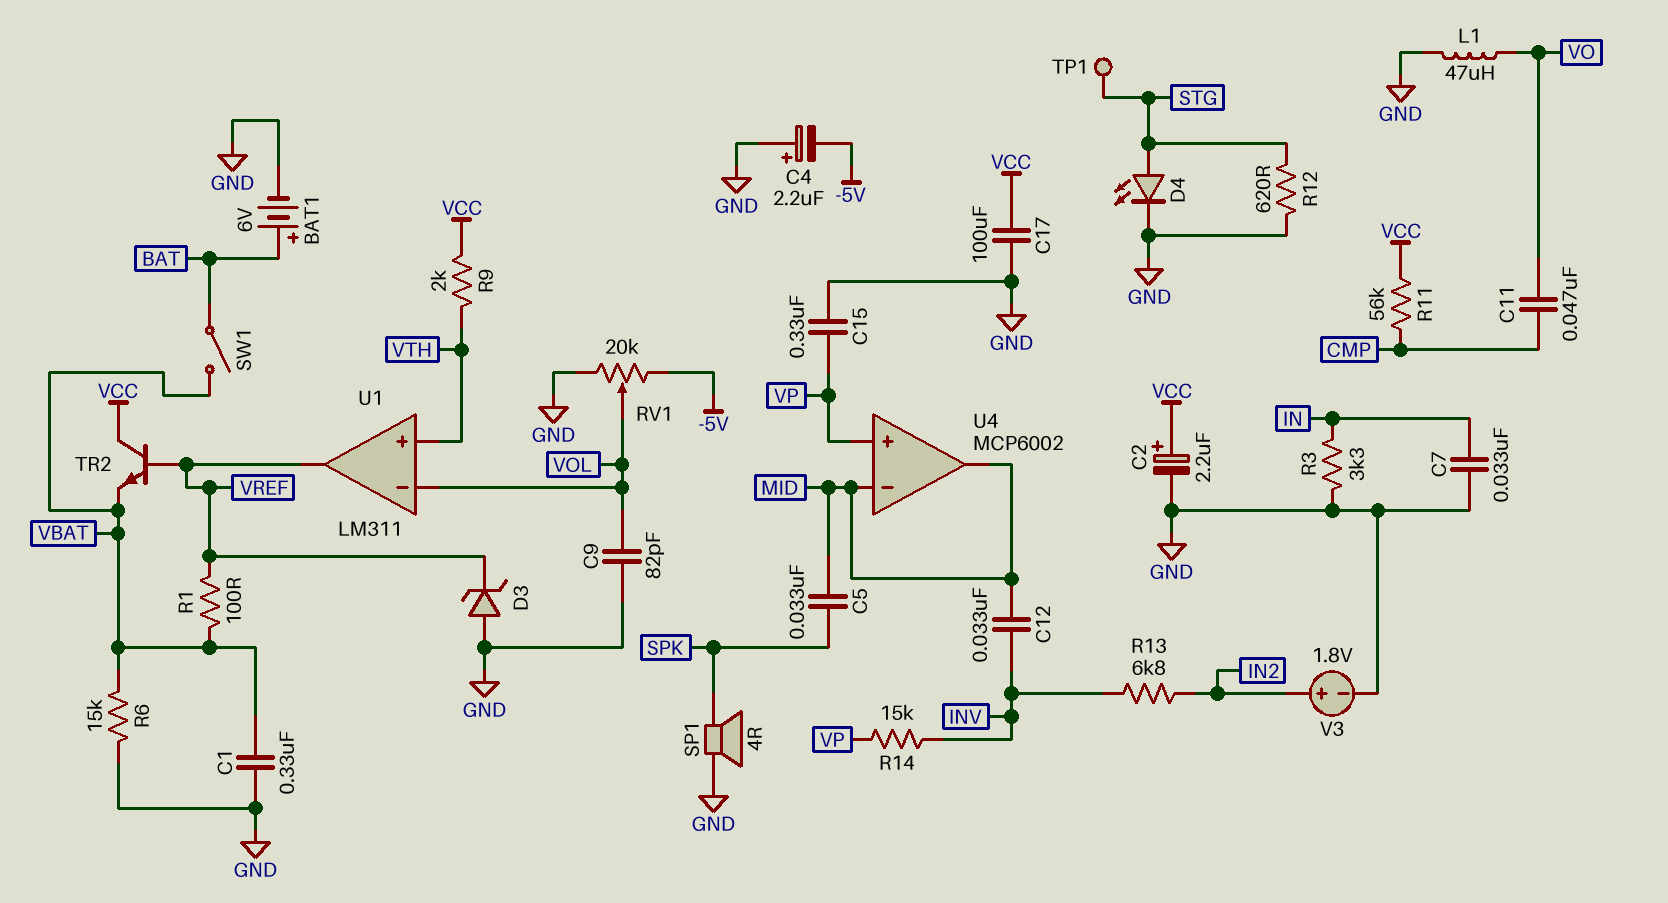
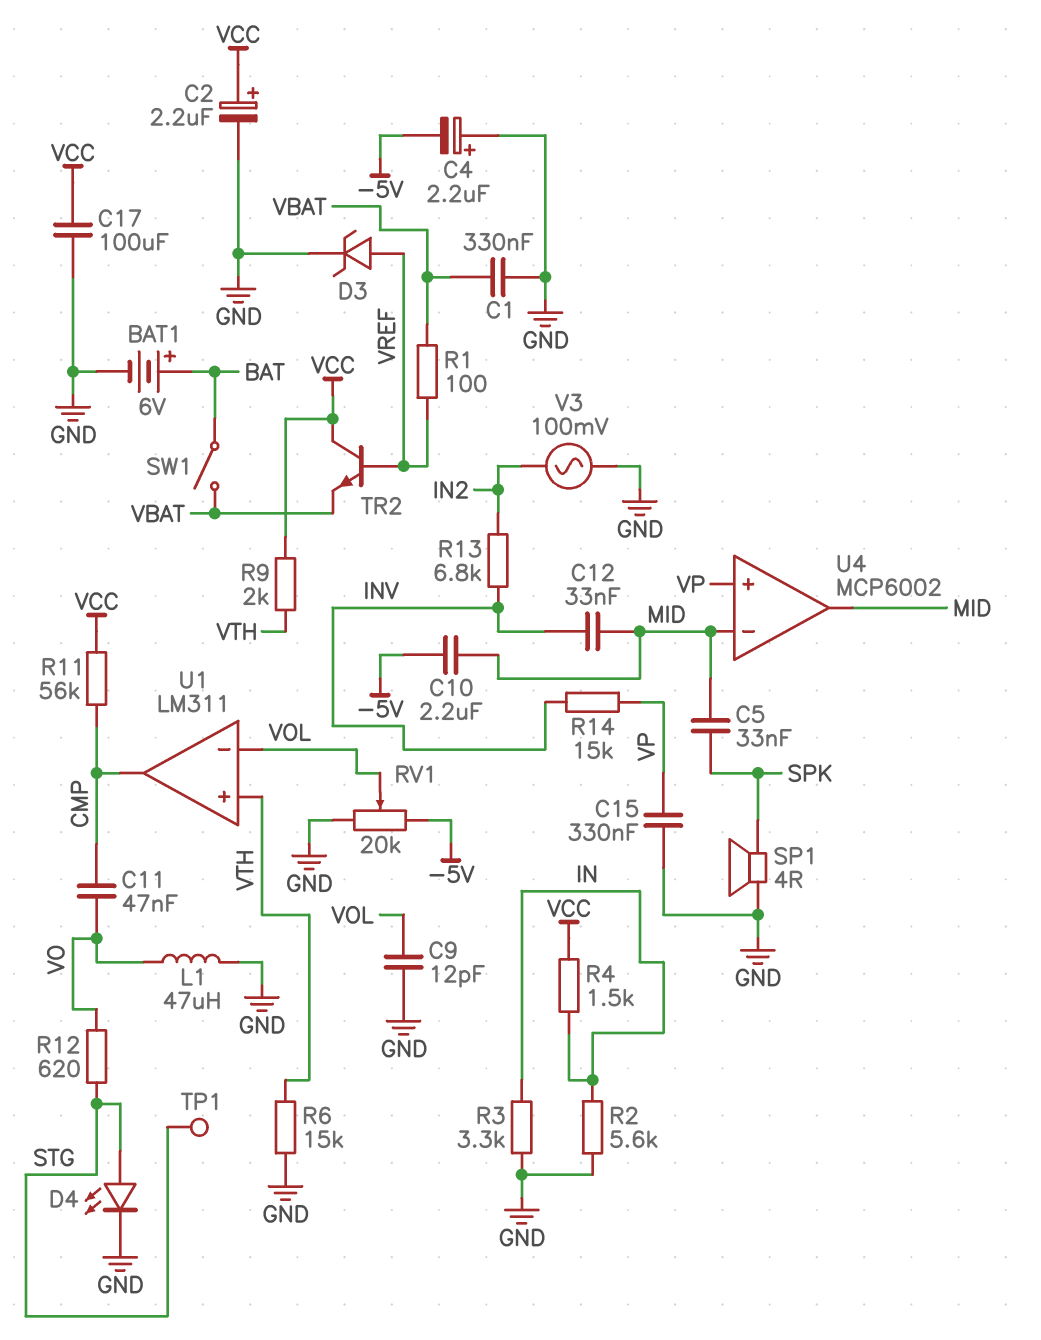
C7: 33nF (GND, IN) -> none
C9: 82pF (GND, VOL) -> 12pF (GND, VOL)
C10: none -> 2.2uF (-5V, MID)
D3: zener (A GND, K VREF) -> zener (A VREF, K GND)
R2: none -> 5.6k (GND, IN)
R4: none -> 1.5k (IN, VCC)
R6: 15k (GND, VBAT) -> 15k (GND, VTH)
R12: 620 (GND, STG) -> 620 (STG, VO)
U1 pin out: VREF -> CMP
V3: 1.8V (plus IN2, minus GND) -> AC 100mV (GND, IN2)

